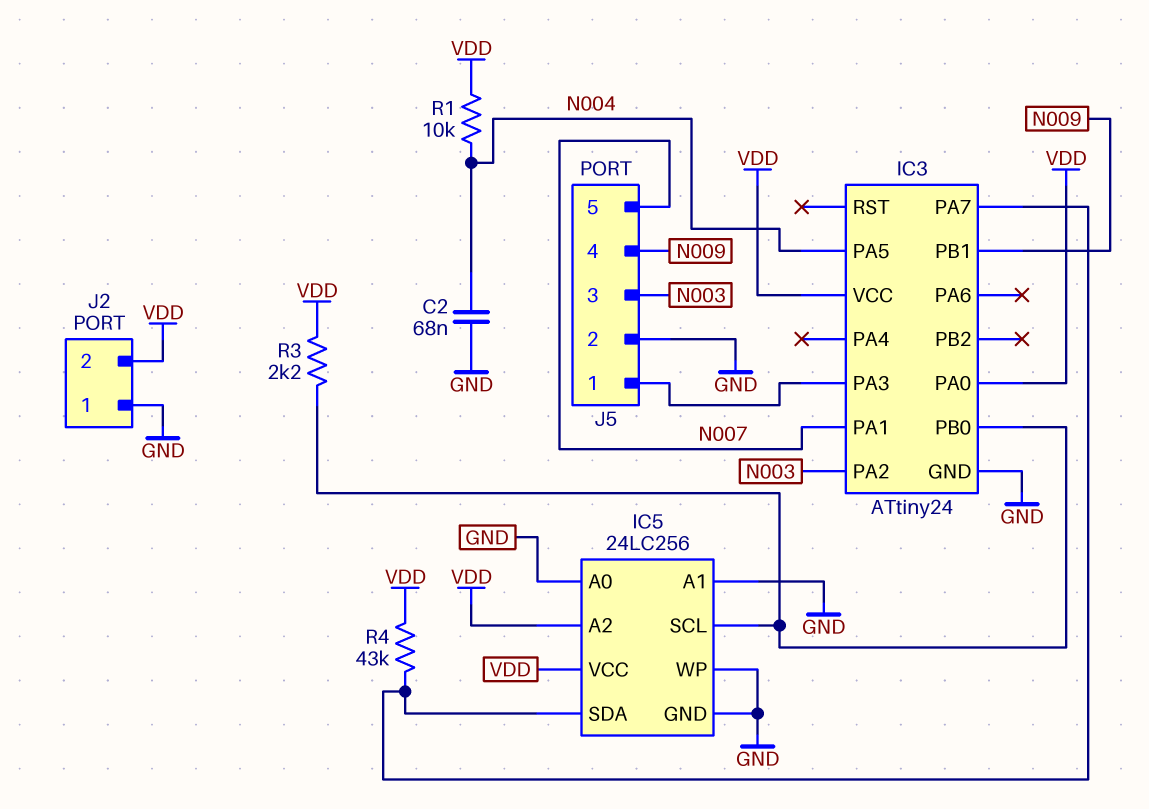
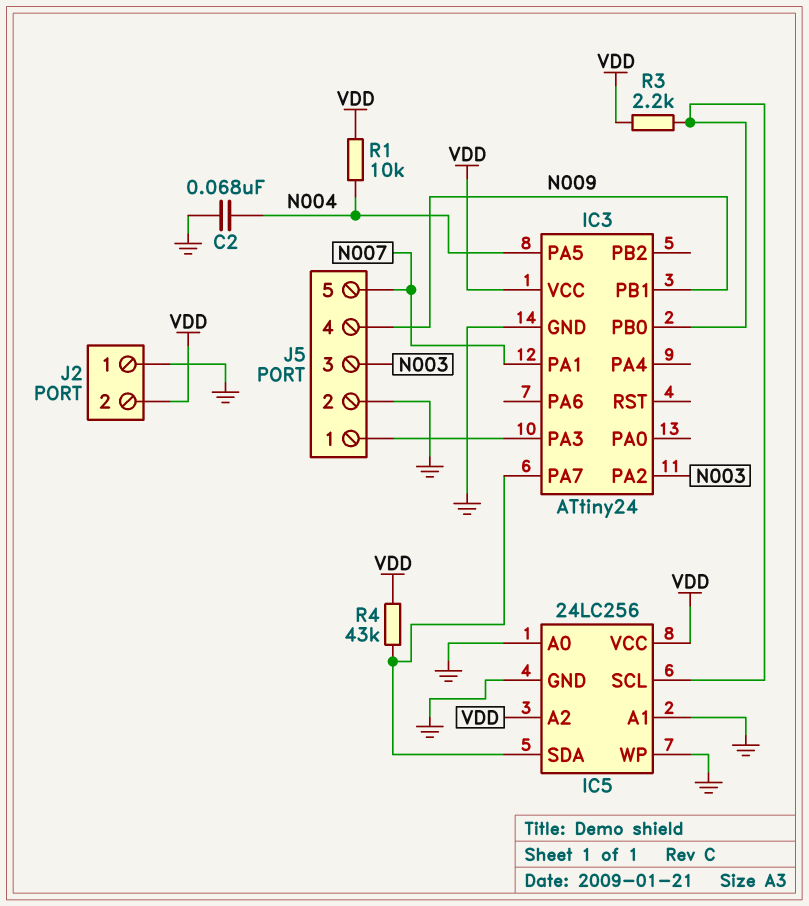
IC3 pin PA0: VDD -> none

